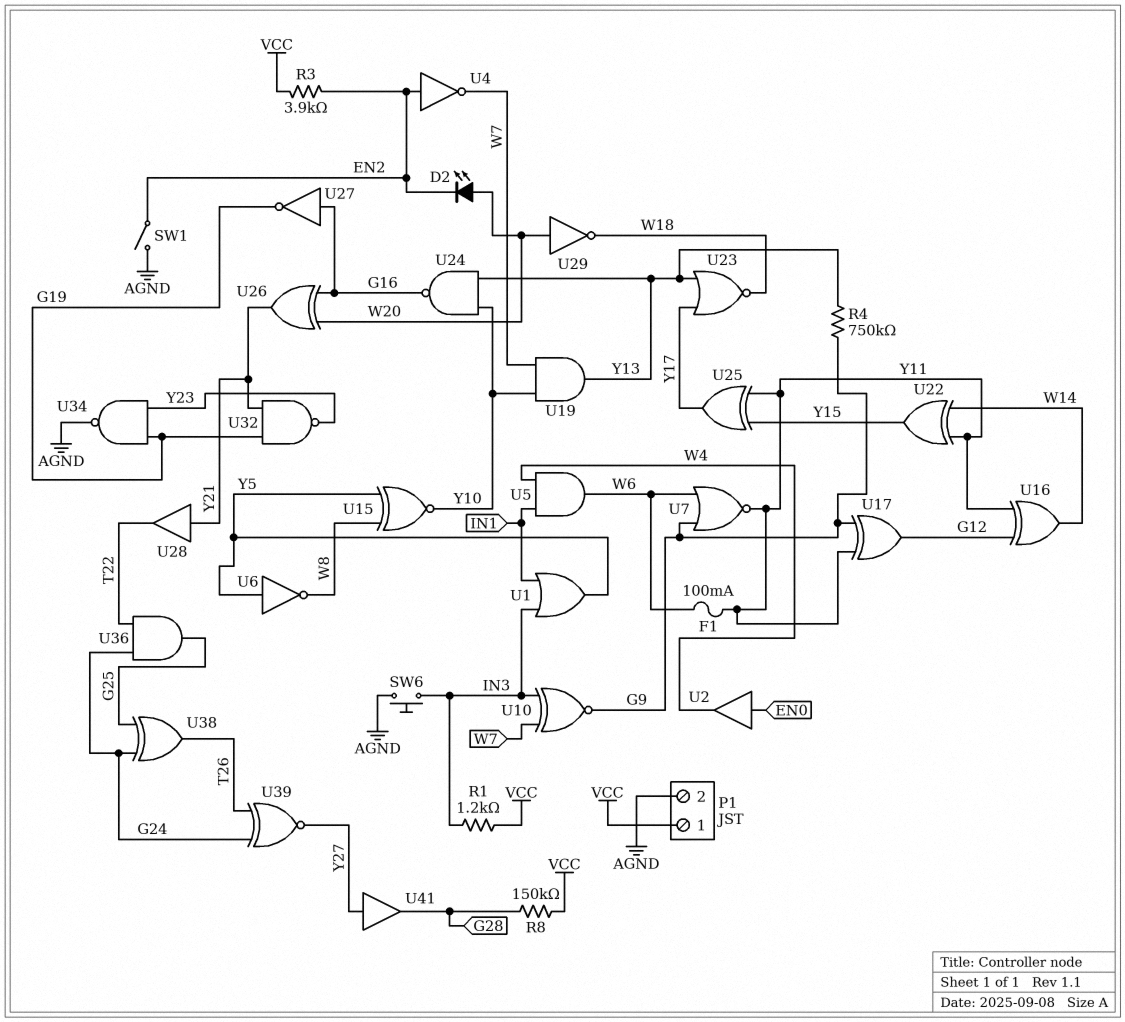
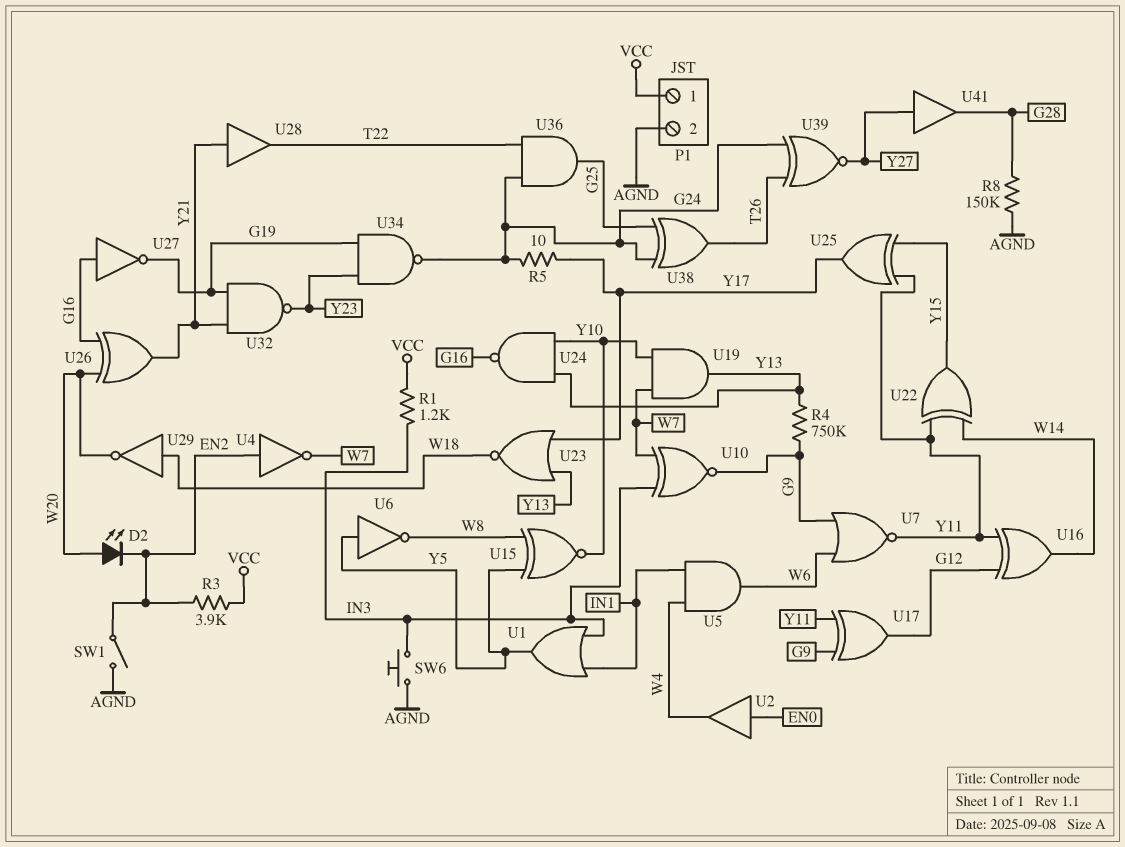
F1: 100mA (W6, Y11) -> none
R5: none -> 10 (G24, Y17)
R8: 150k (G28, VCC) -> 150k (AGND, G28)
U29: NOT (in W20, out W18) -> NOT (in W18, out W20)
U34: NAND (in G19, in Y23, out AGND) -> NAND (in G19, in Y23, out G24)

